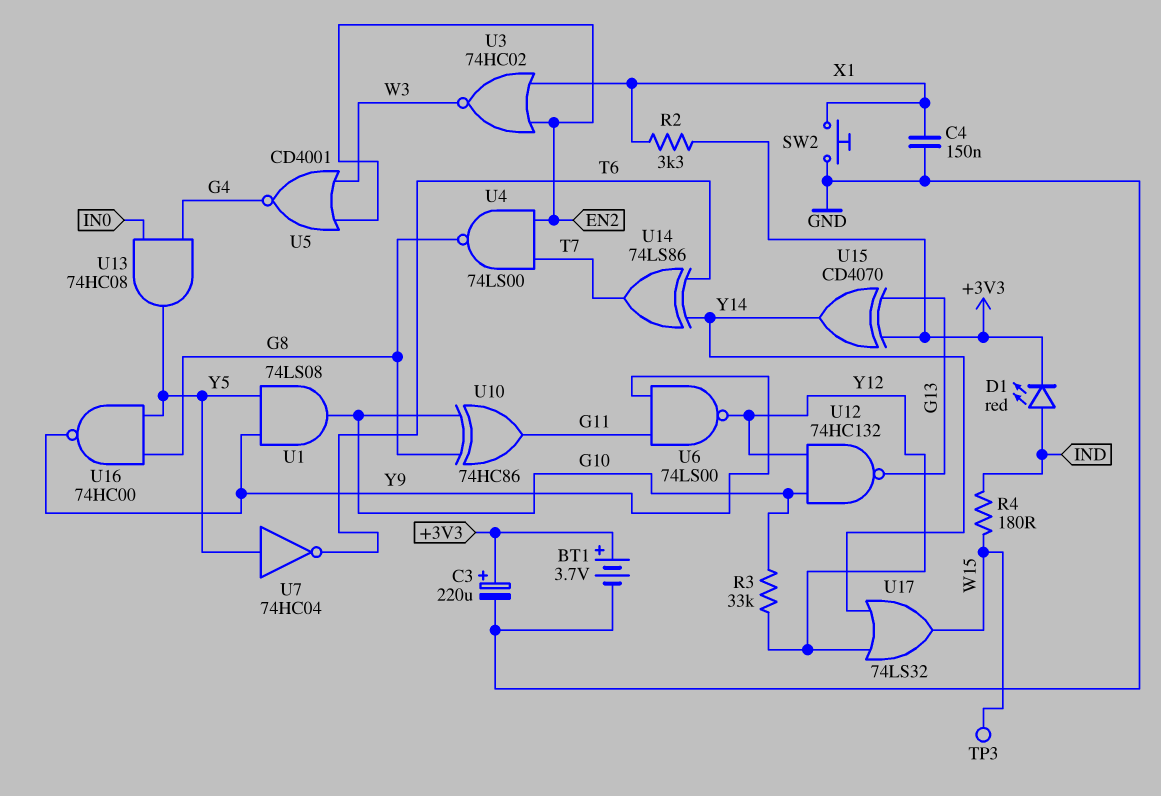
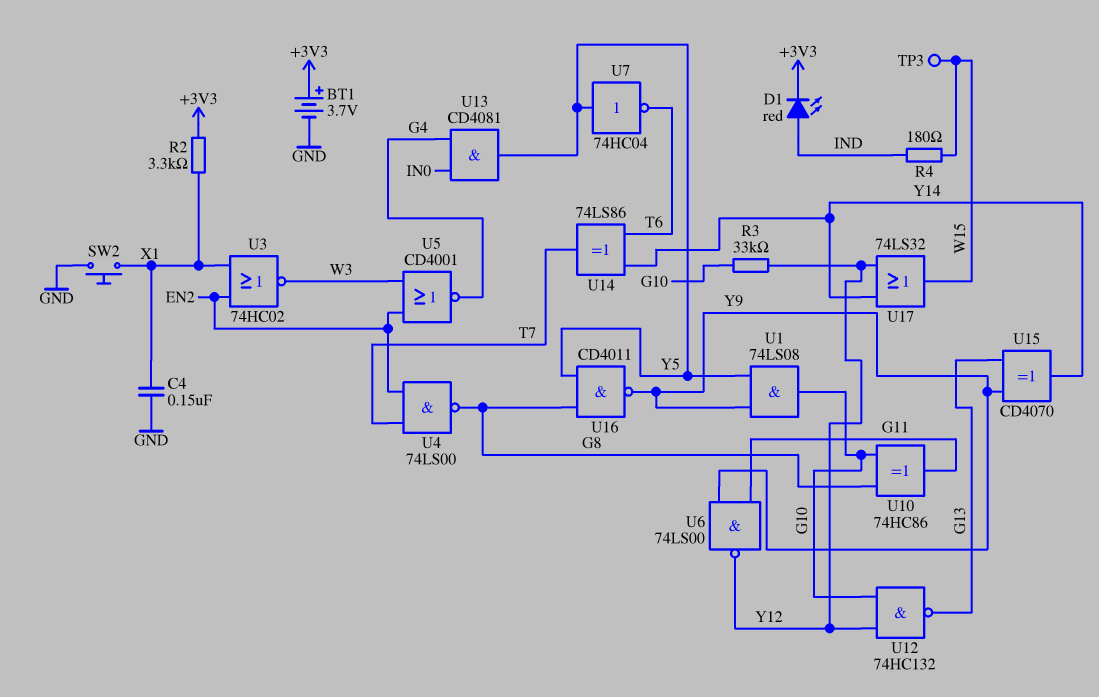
C3: 220uF (plus +3V3, minus GND) -> none
U13: AND 74HC08 (in G4, in IN0, out Y5) -> AND CD4081 (in G4, in IN0, out Y5)
U15: XOR CD4070 (in +3V3, in G13, out Y14) -> XOR CD4070 (in G13, in Y9, out Y14)
U16: NAND 74HC00 (in G8, in Y5, out Y9) -> NAND CD4011 (in G8, in Y5, out Y9)

